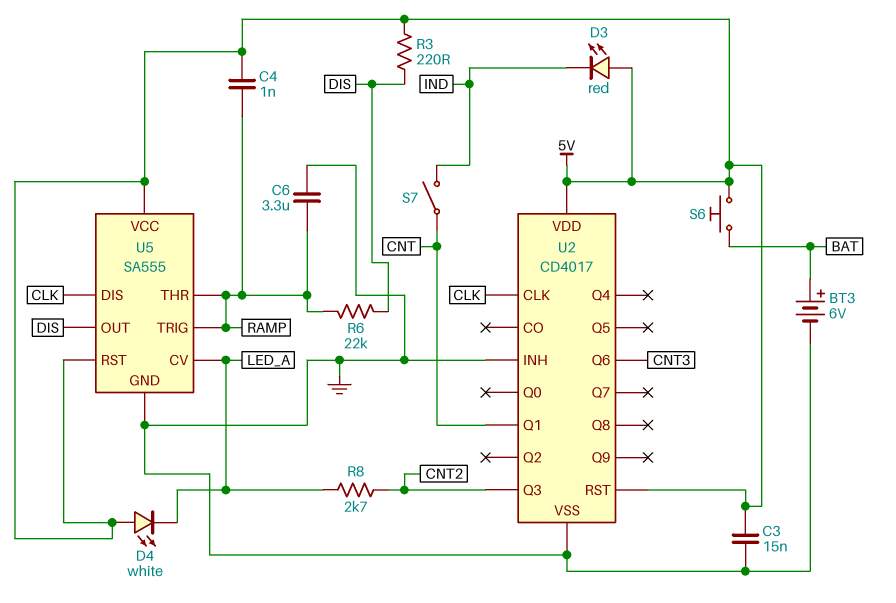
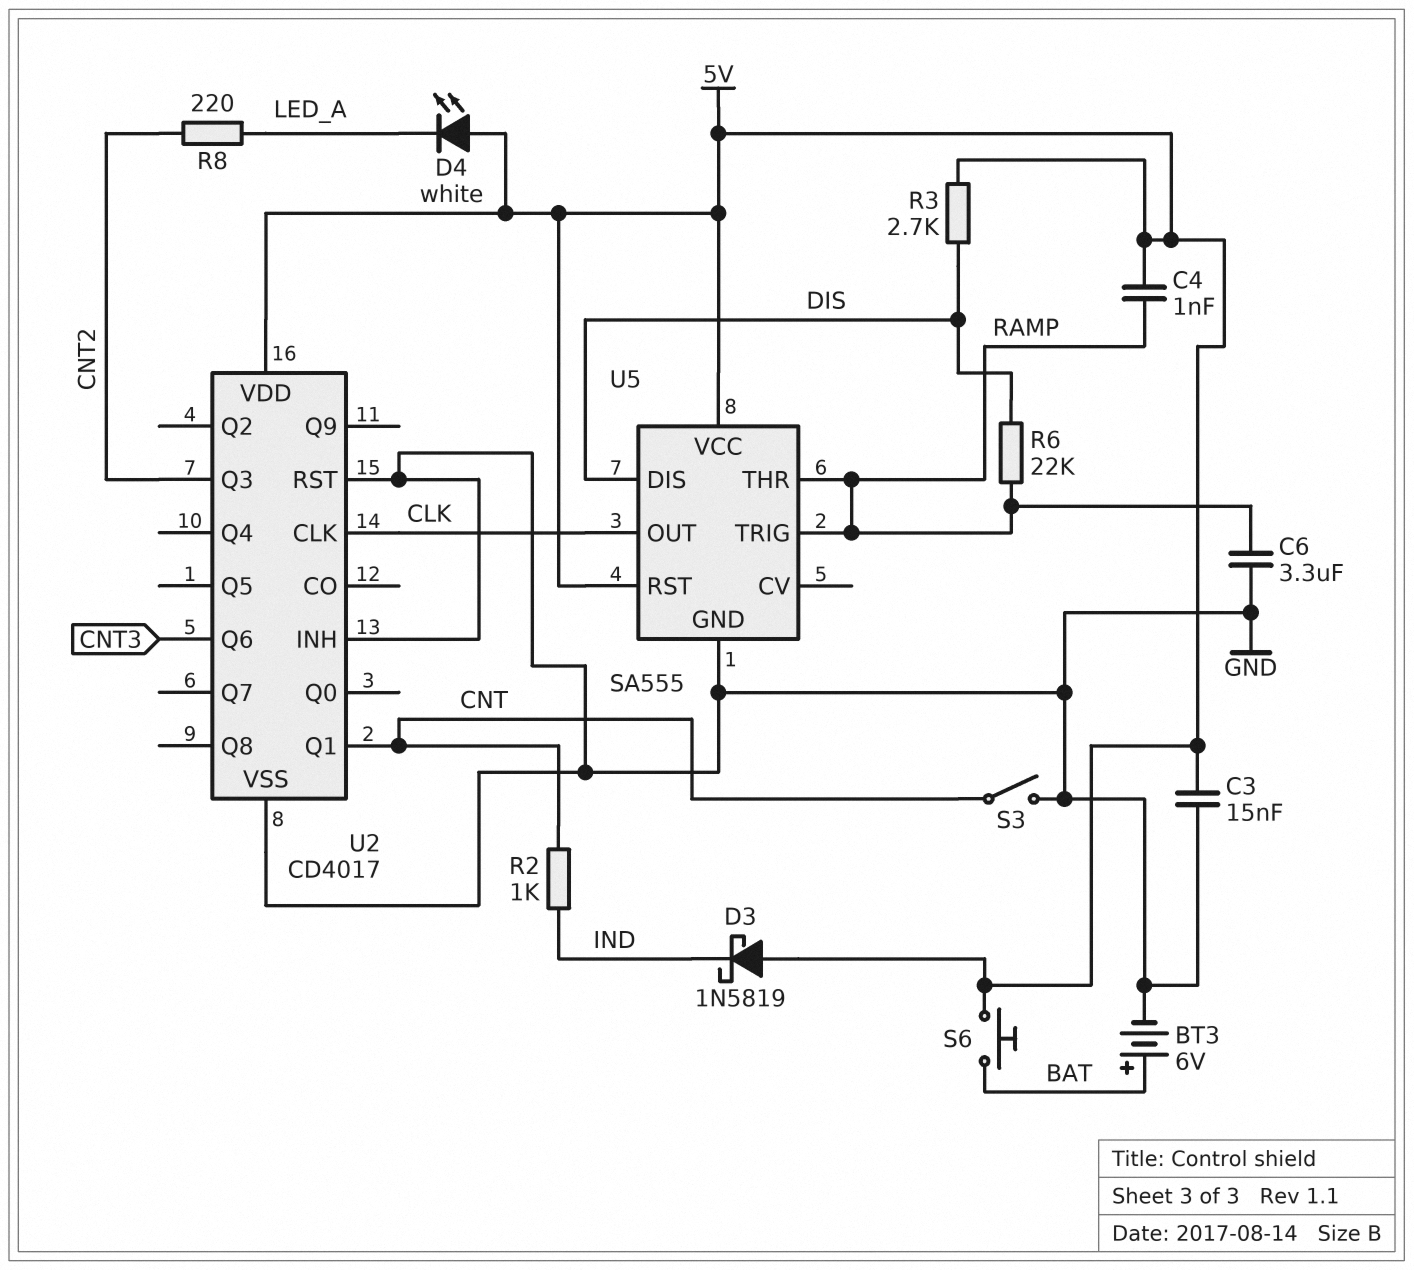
D3: LED red (A 5V, K IND) -> schottky 1N5819 (A 5V, K IND)
R2: none -> 1k (CNT, IND)
R3: 220 (5V, DIS) -> 2.7k (5V, DIS)
R8: 2.7k (CNT2, LED_A) -> 220 (CNT2, LED_A)
S3: none -> switch (CNT, GND)
S7: switch (CNT, IND) -> none
U2 pin RST: 5V -> GND
U5 pin CV: LED_A -> none
U5 pin DIS: CLK -> DIS
U5 pin OUT: DIS -> CLK

